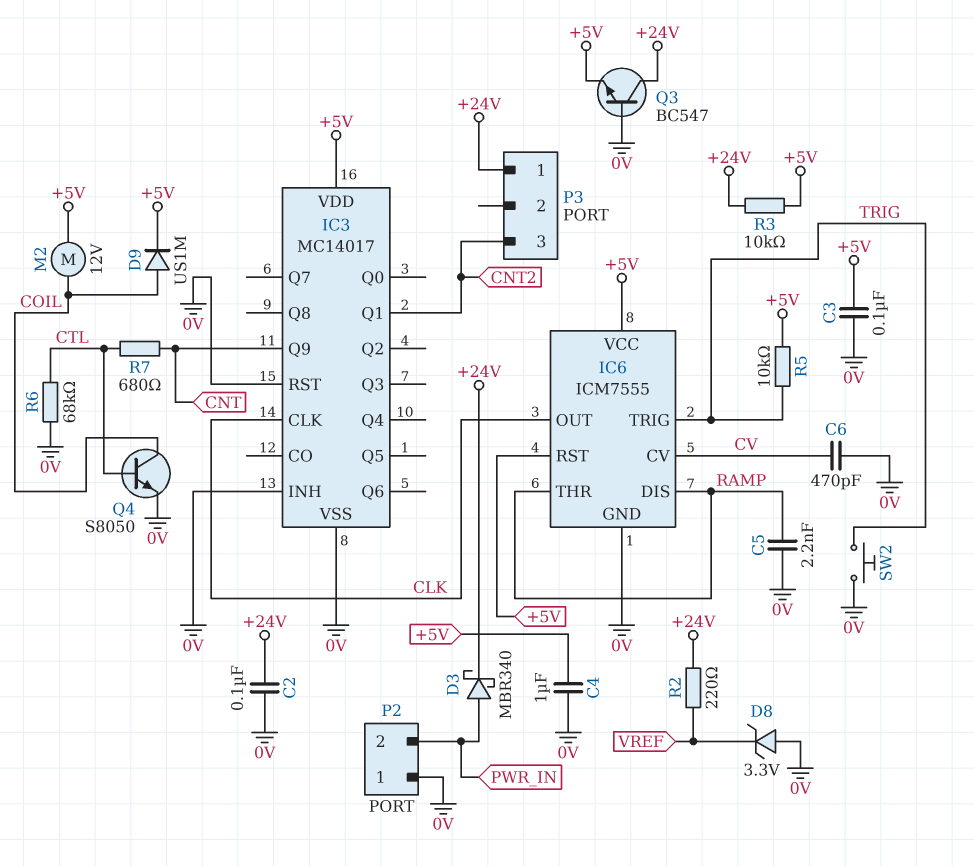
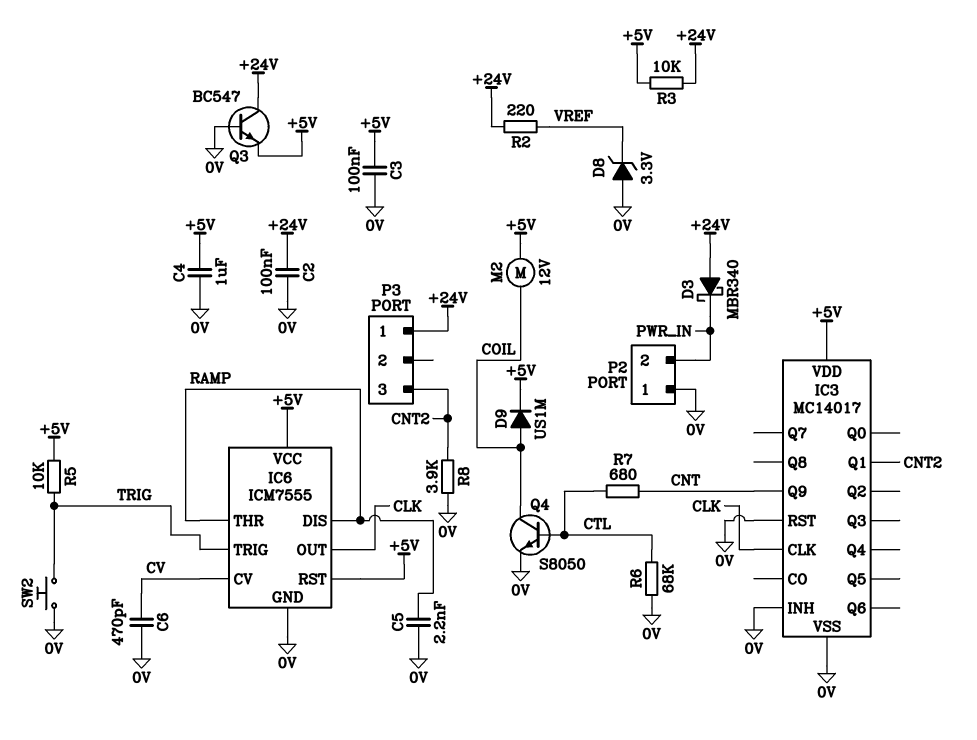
D3: schottky MBR340 (A PWR_IN, K +24V) -> schottky MBR340 (A +24V, K PWR_IN)
R8: none -> 3.9k (0V, CNT2)

